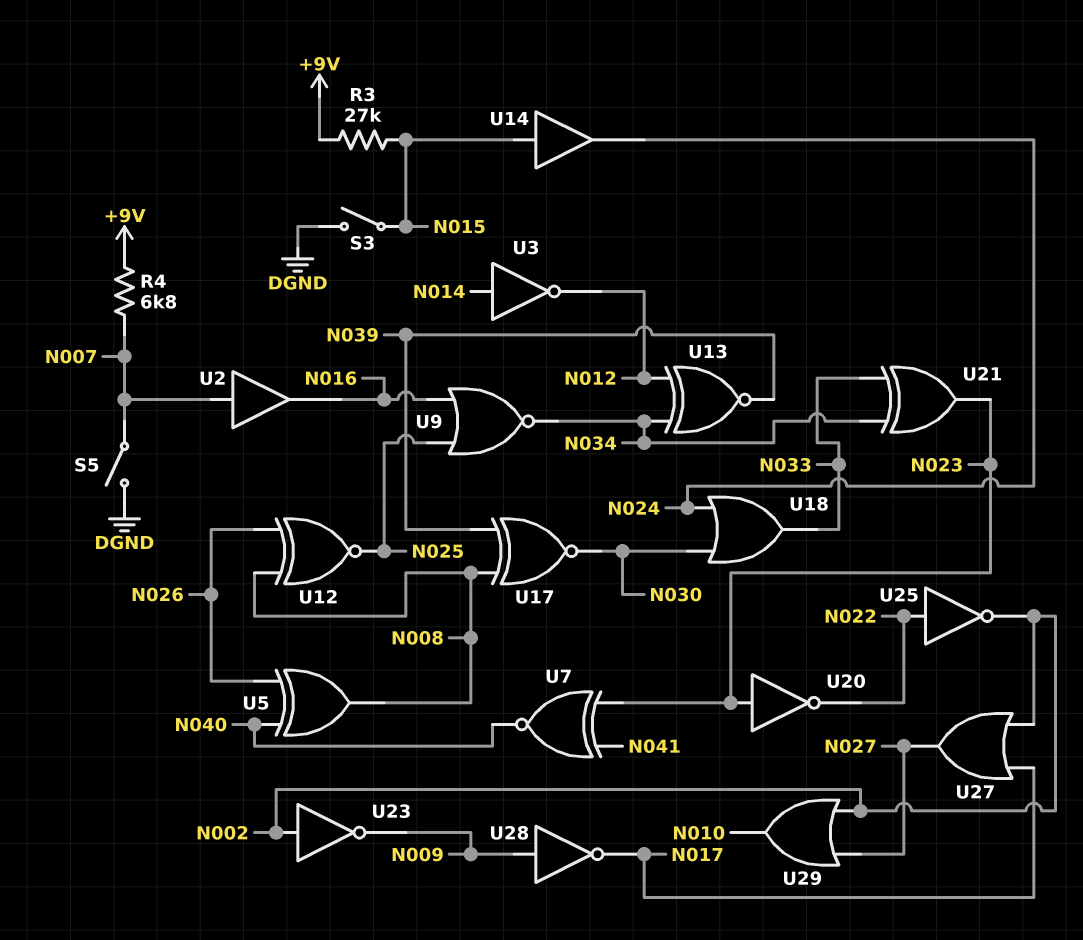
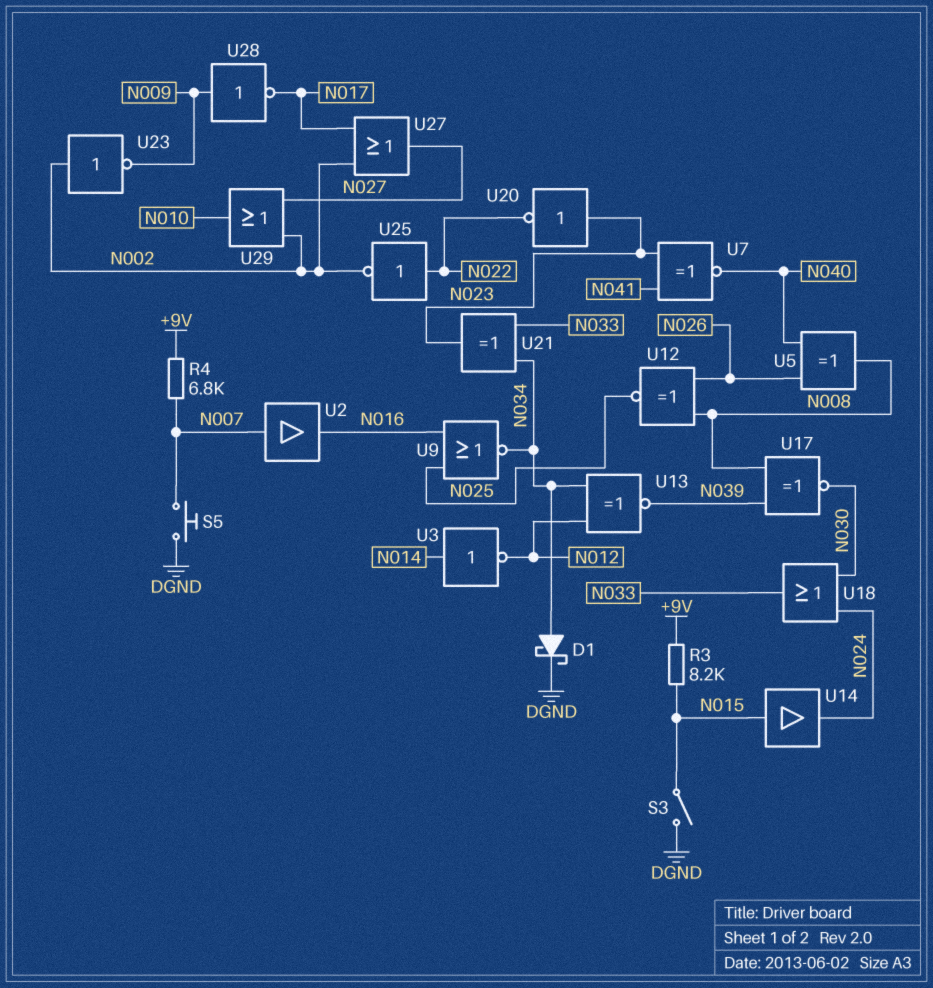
D1: none -> schottky (A N034, K DGND)
R3: 27k (+9V, N015) -> 8.2k (+9V, N015)
S5: switch (DGND, N007) -> button (DGND, N007)

